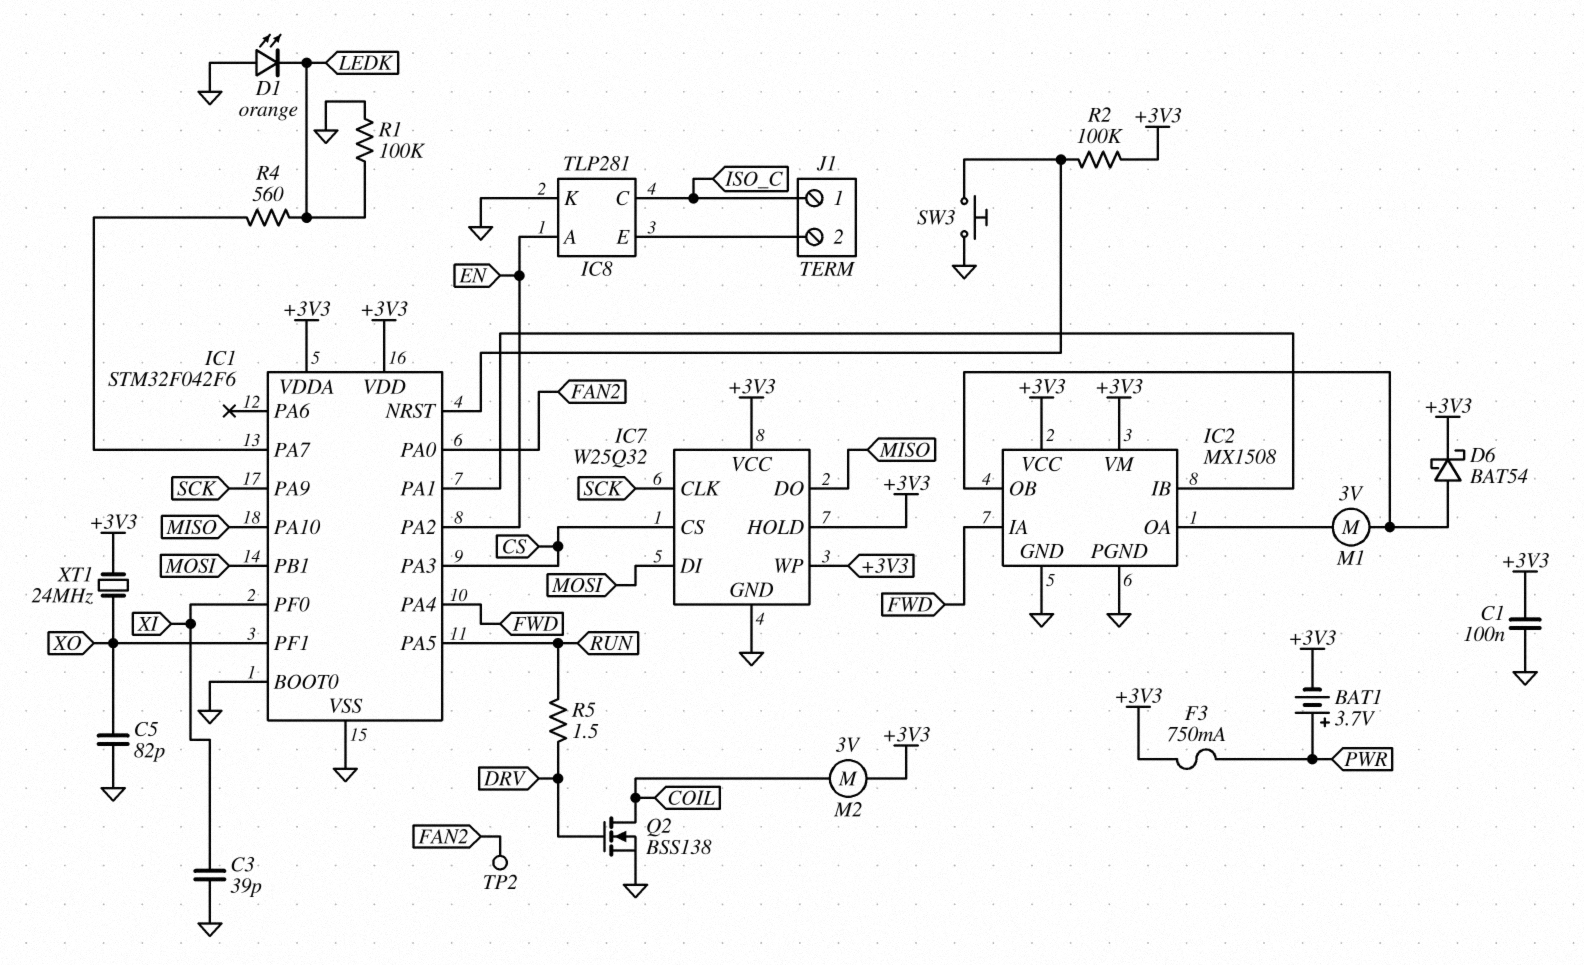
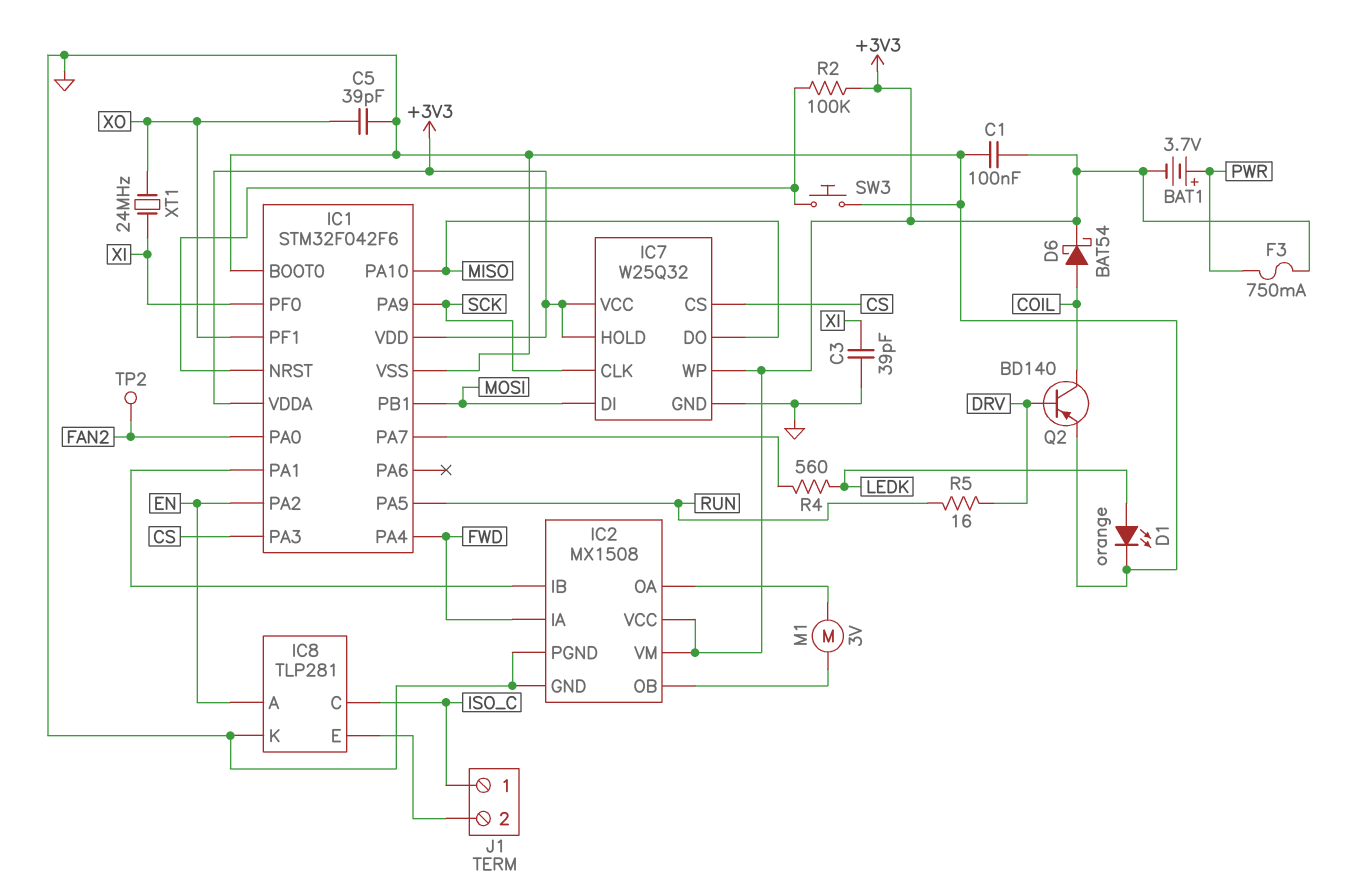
C5: 82pF (GND, XO) -> 39pF (GND, XO)
D1: LED orange (A GND, K LEDK) -> LED orange (A LEDK, K GND)
D6: schottky BAT54 (A IC2/OB, K +3V3) -> schottky BAT54 (A COIL, K +3V3)
M2: motor 3V (+3V3, COIL) -> none
Q2: NMOS BSS138 (G DRV, D COIL, S GND) -> PNP BD140 (B DRV, C COIL, E GND)
R1: 100k (GND, LEDK) -> none
R5: 1.5 (DRV, RUN) -> 16 (DRV, RUN)
XT1: 24MHz (+3V3, XO) -> 24MHz (XI, XO)

